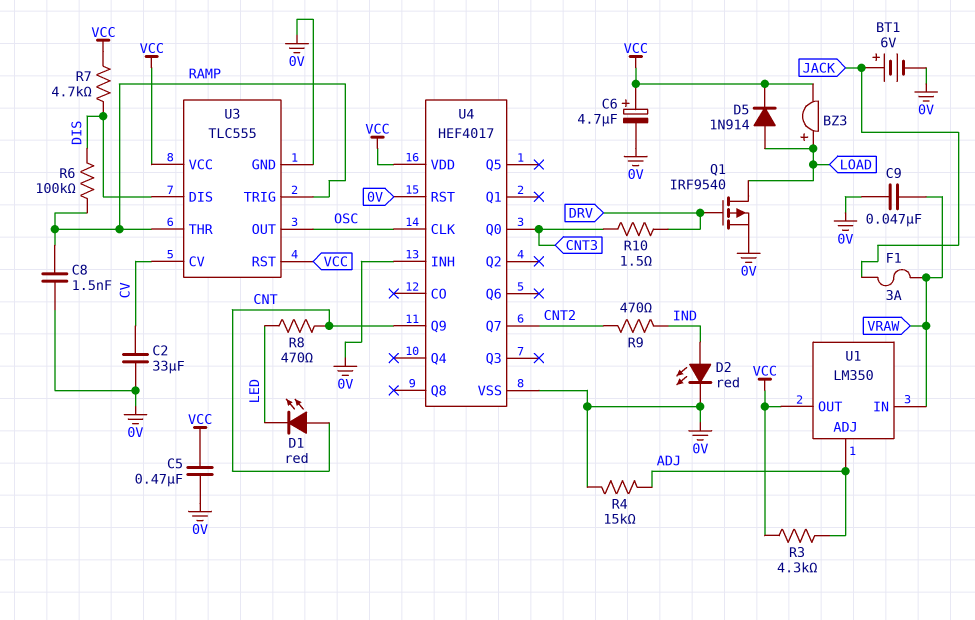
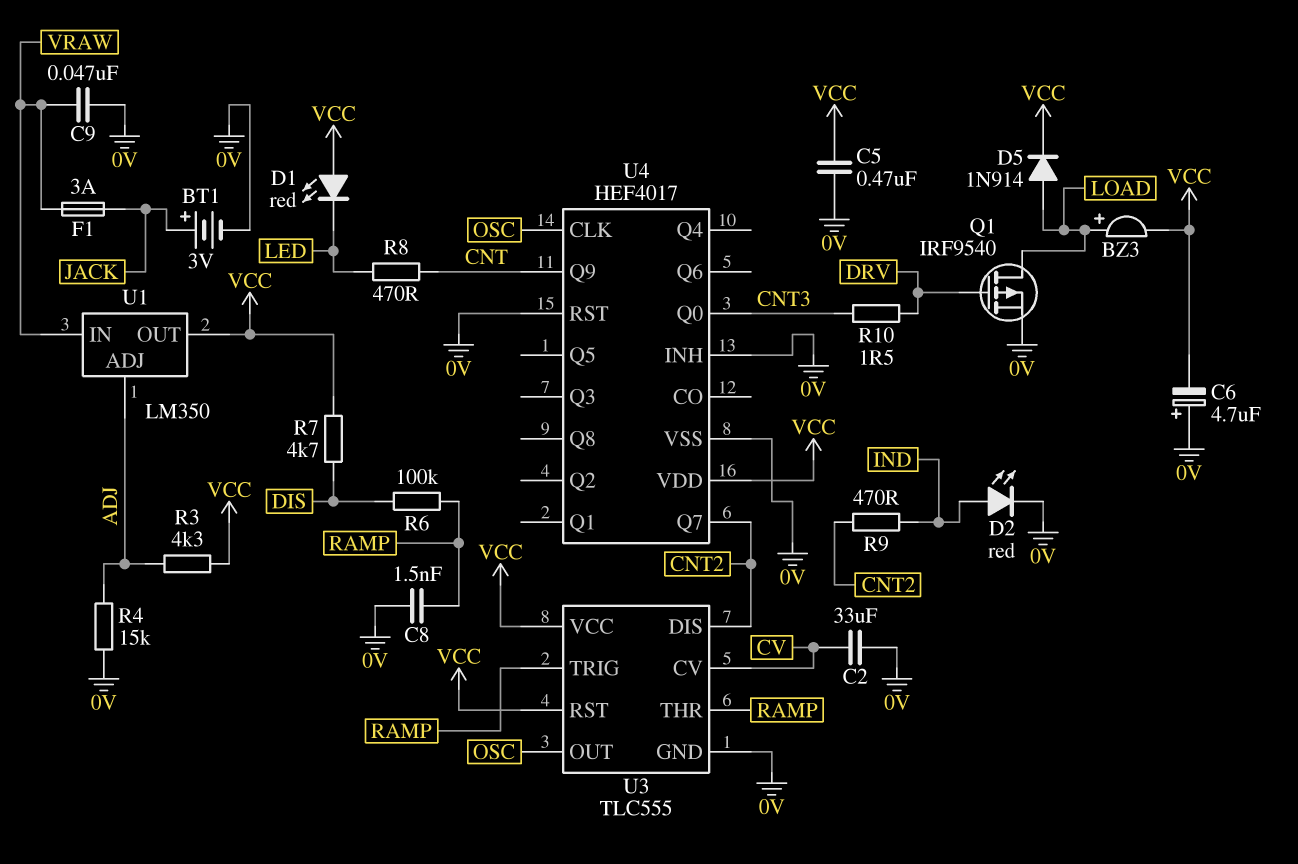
BT1: 6V (plus JACK, minus 0V) -> 3V (plus JACK, minus 0V)
C6: 4.7uF (plus VCC, minus 0V) -> 4.7uF (plus 0V, minus VCC)
D1: LED red (A CNT, K LED) -> LED red (A VCC, K LED)
U3 pin DIS: DIS -> CNT2

